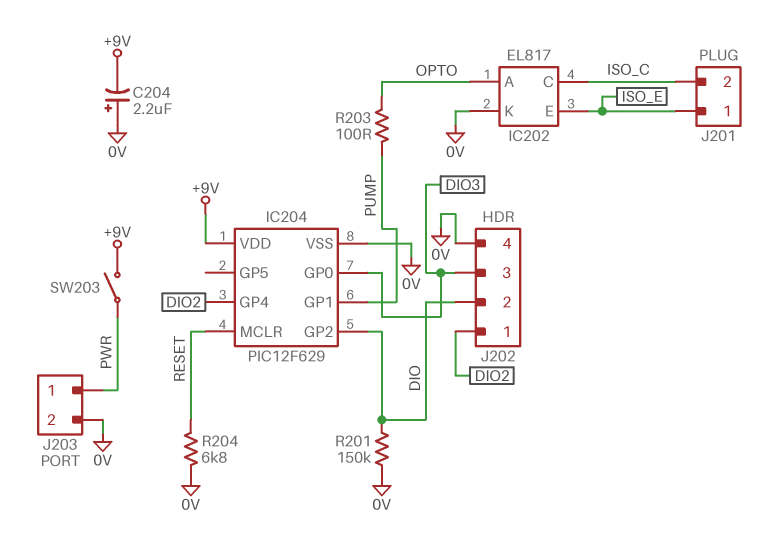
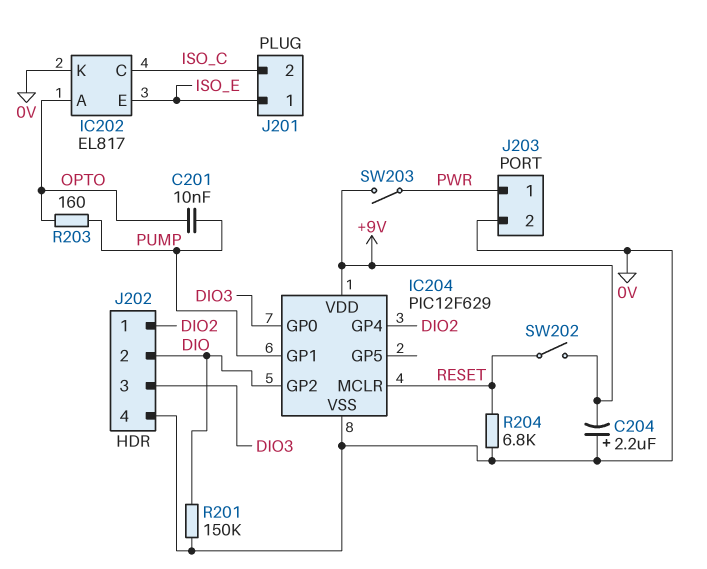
C201: none -> 10nF (OPTO, PUMP)
R203: 100 (OPTO, PUMP) -> 160 (OPTO, PUMP)
SW202: none -> switch (+9V, RESET)

